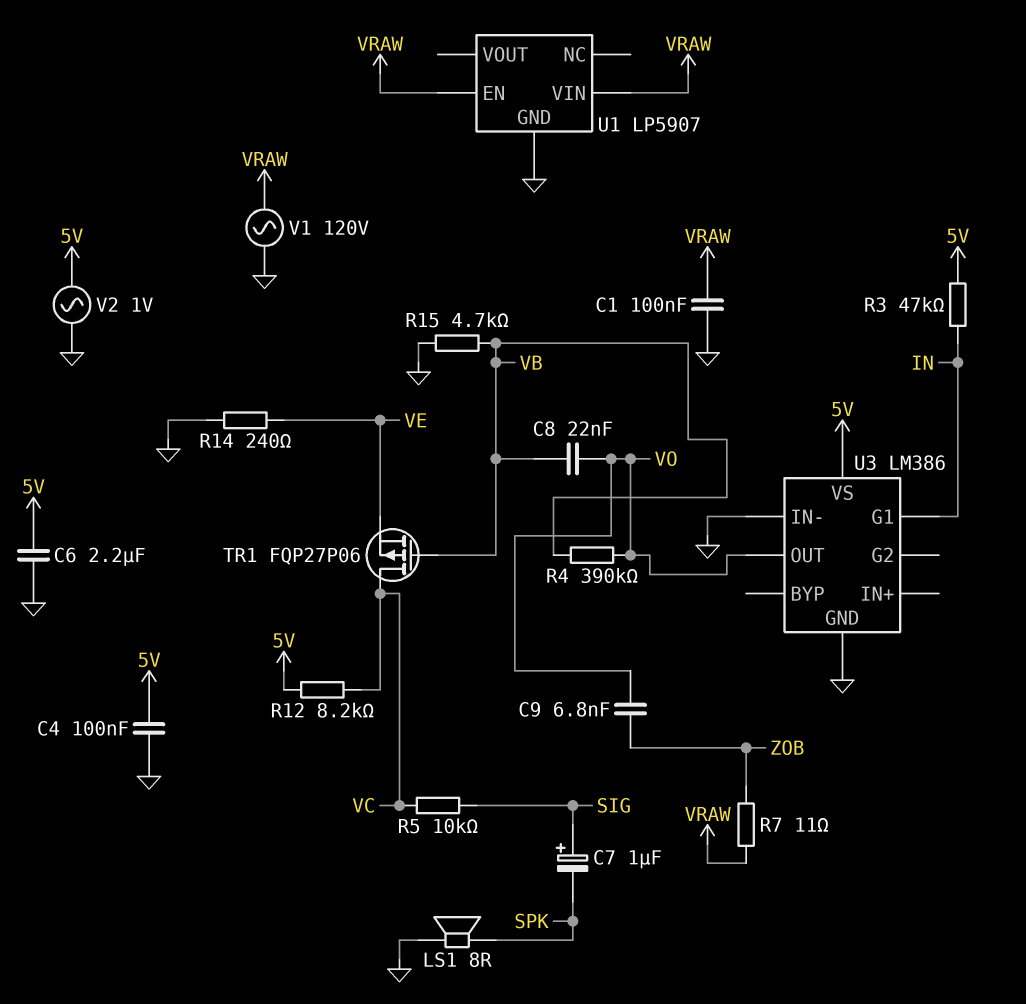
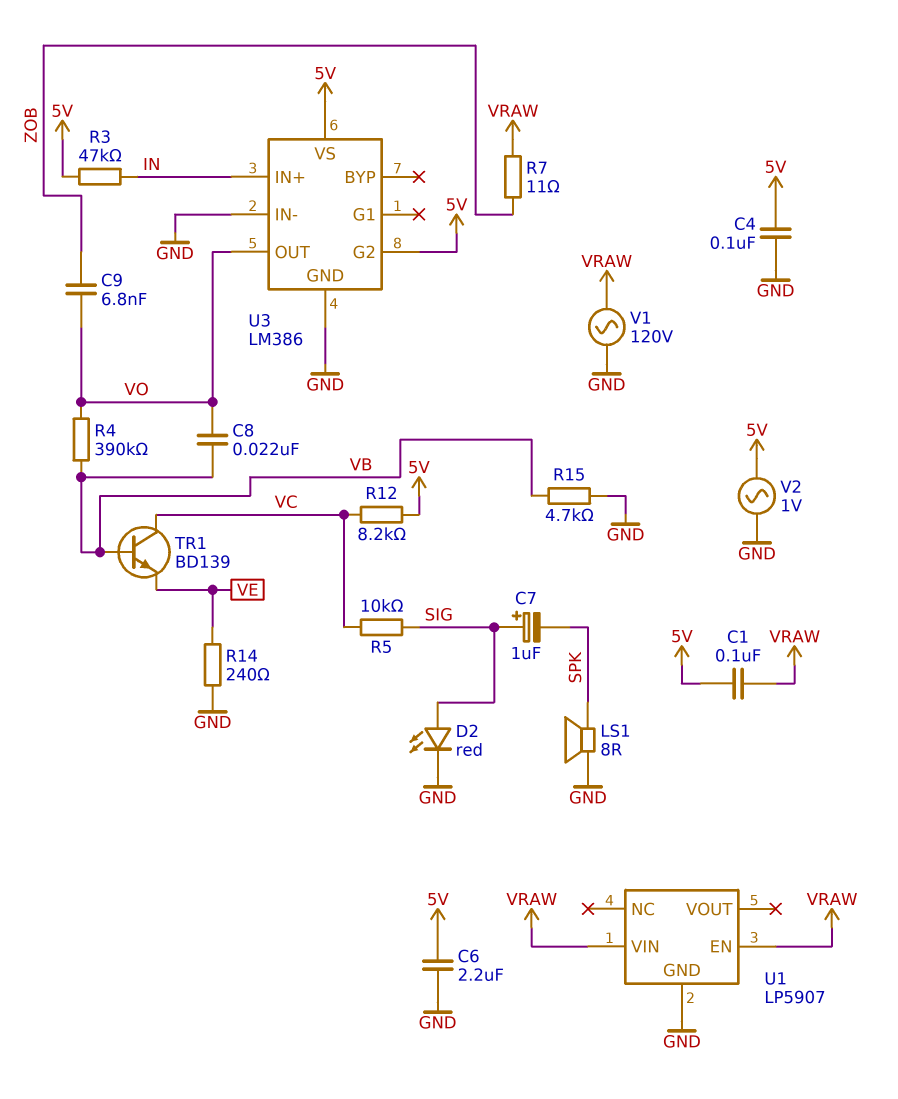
C1: 100nF (GND, VRAW) -> 100nF (5V, VRAW)
D2: none -> LED red (A SIG, K GND)
TR1: PMOS FQP27P06 (G VB, D VC, S VE) -> NPN BD139 (B VB, C VC, E VE)
U3 pin G1: IN -> none
U3 pin G2: none -> 5V
U3 pin IN+: none -> IN

